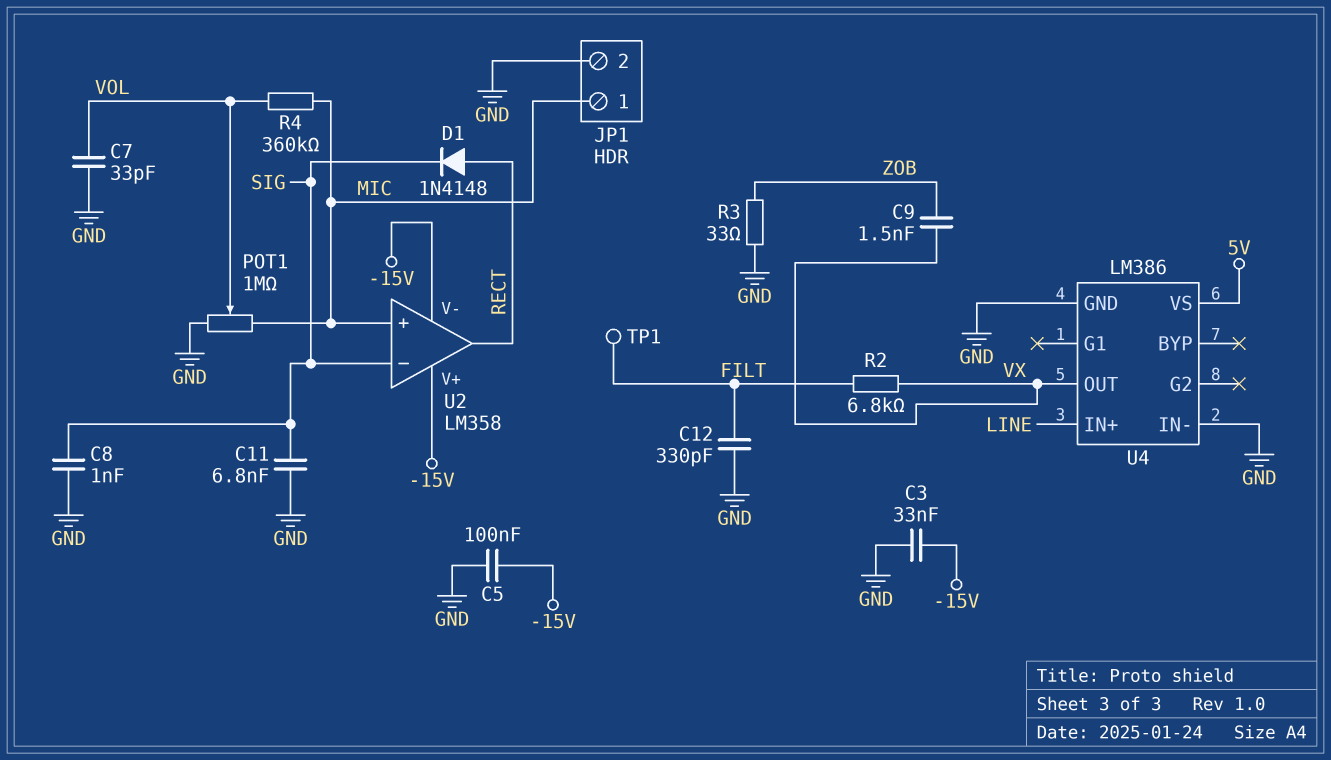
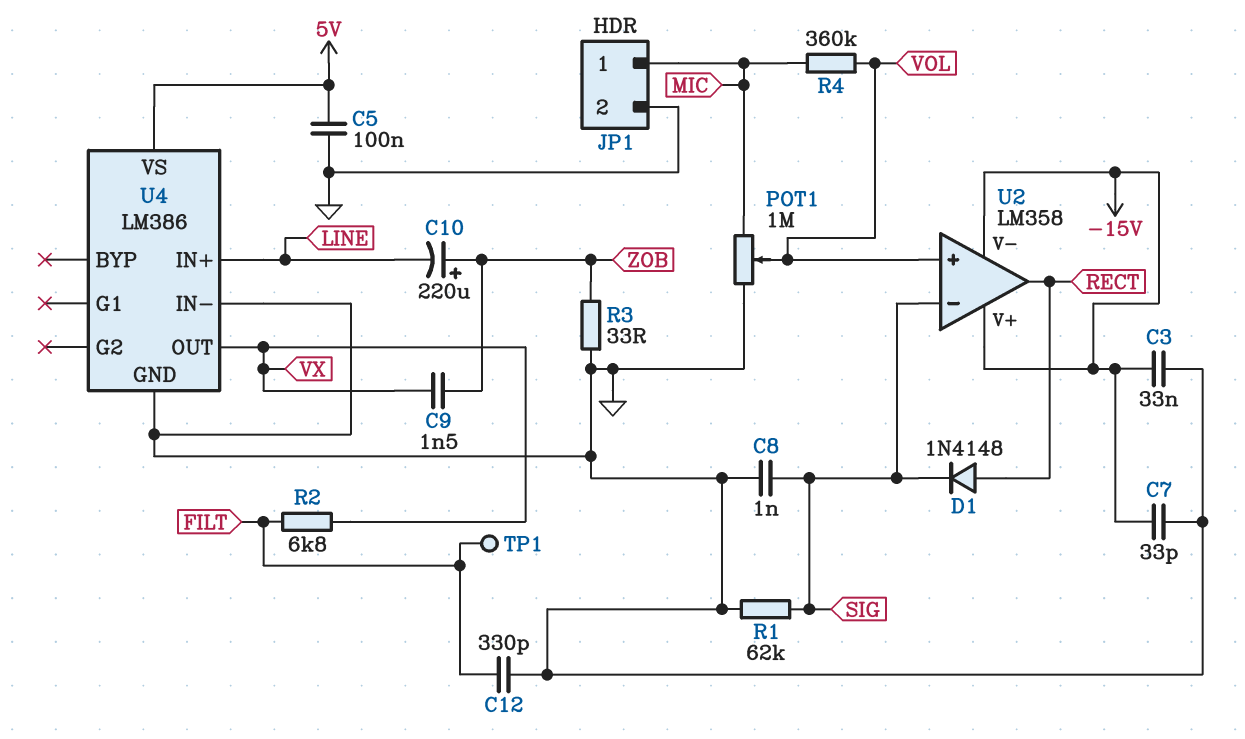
C5: 100nF (-15V, GND) -> 100nF (5V, GND)
C7: 33pF (GND, VOL) -> 33pF (-15V, GND)
C10: none -> 220uF (plus ZOB, minus LINE)
C11: 6.8nF (GND, SIG) -> none
R1: none -> 62k (GND, SIG)
U2 pin in+: MIC -> VOL

